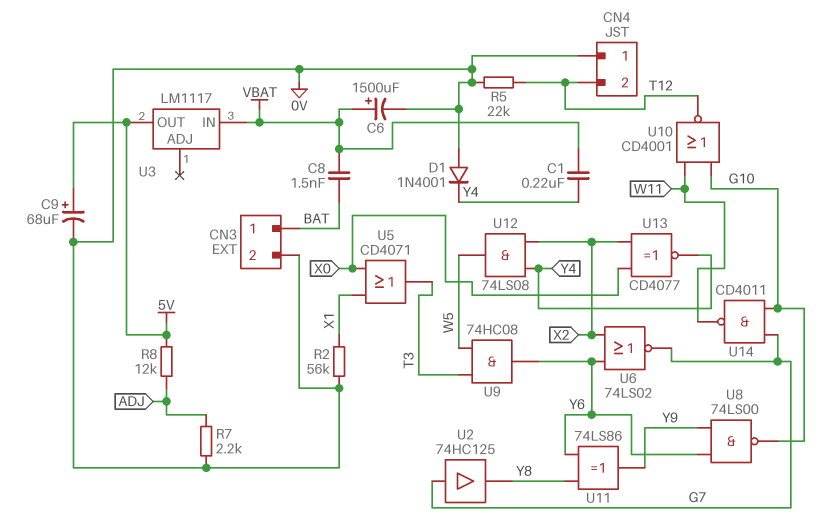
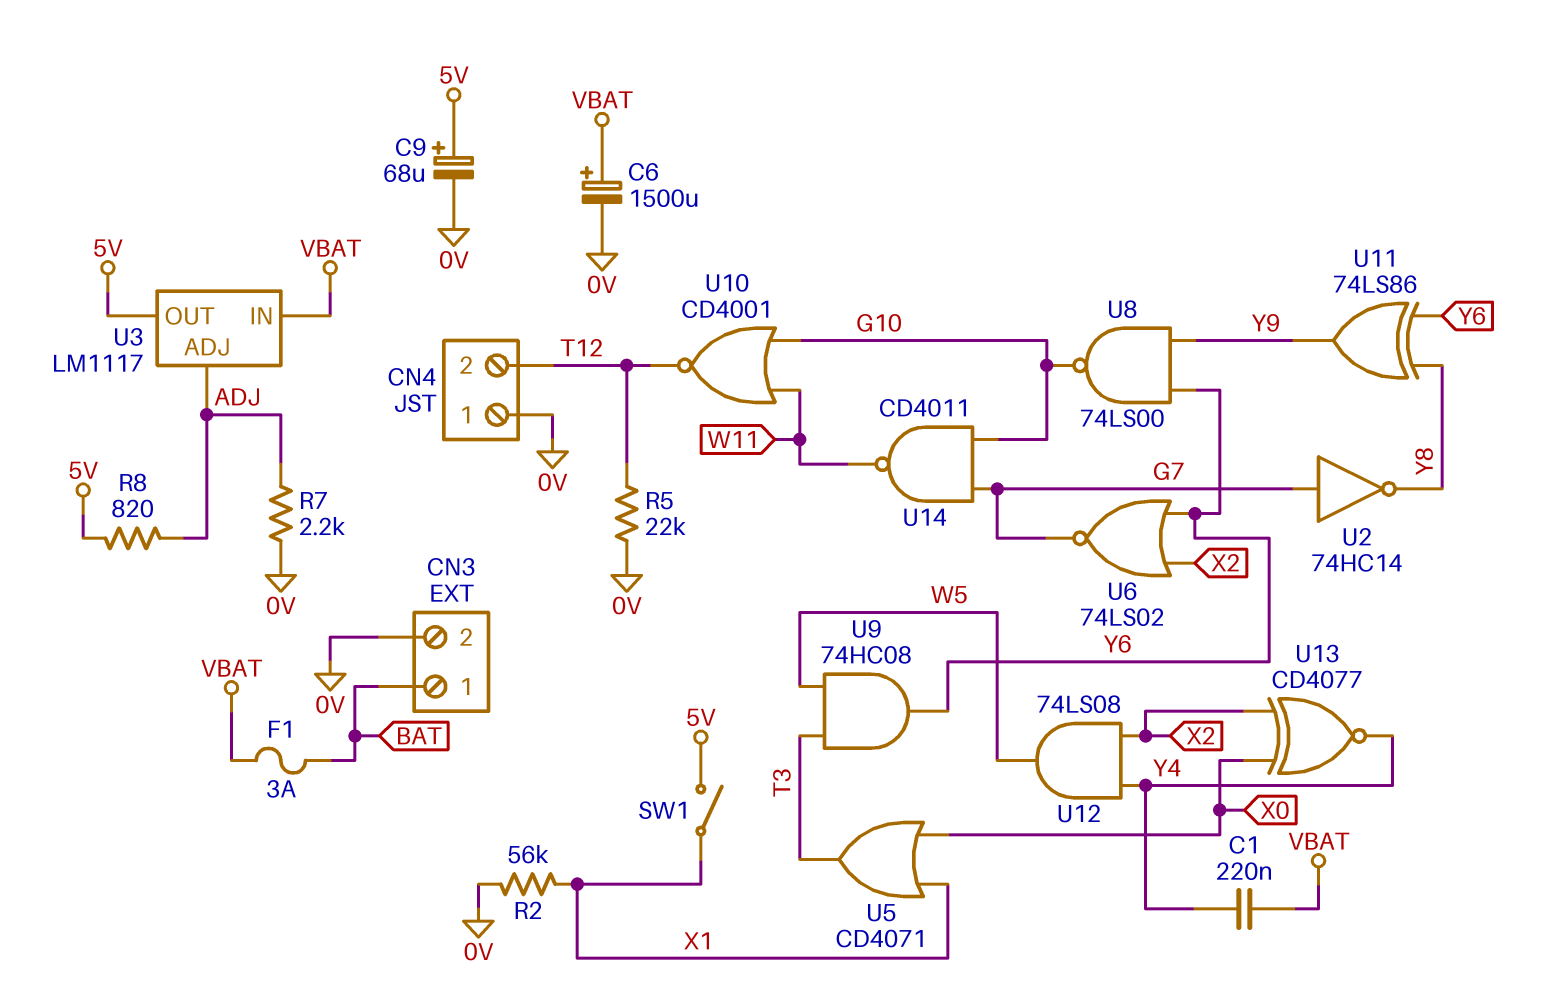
C8: 1.5nF (BAT, VBAT) -> none
D1: diode 1N4001 (A 0V, K Y4) -> none
F1: none -> 3A (BAT, VBAT)
R8: 12k (5V, ADJ) -> 820 (5V, ADJ)
SW1: none -> switch (5V, X1)
U2: buffer 74HC125 (in G7, out Y8) -> NOT 74HC14 (in G7, out Y8)
U3 pin ADJ: none -> ADJ

